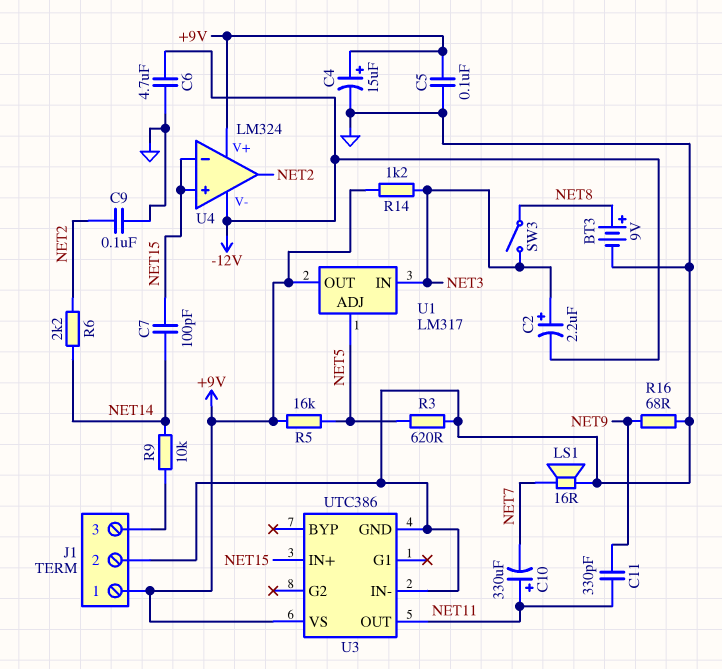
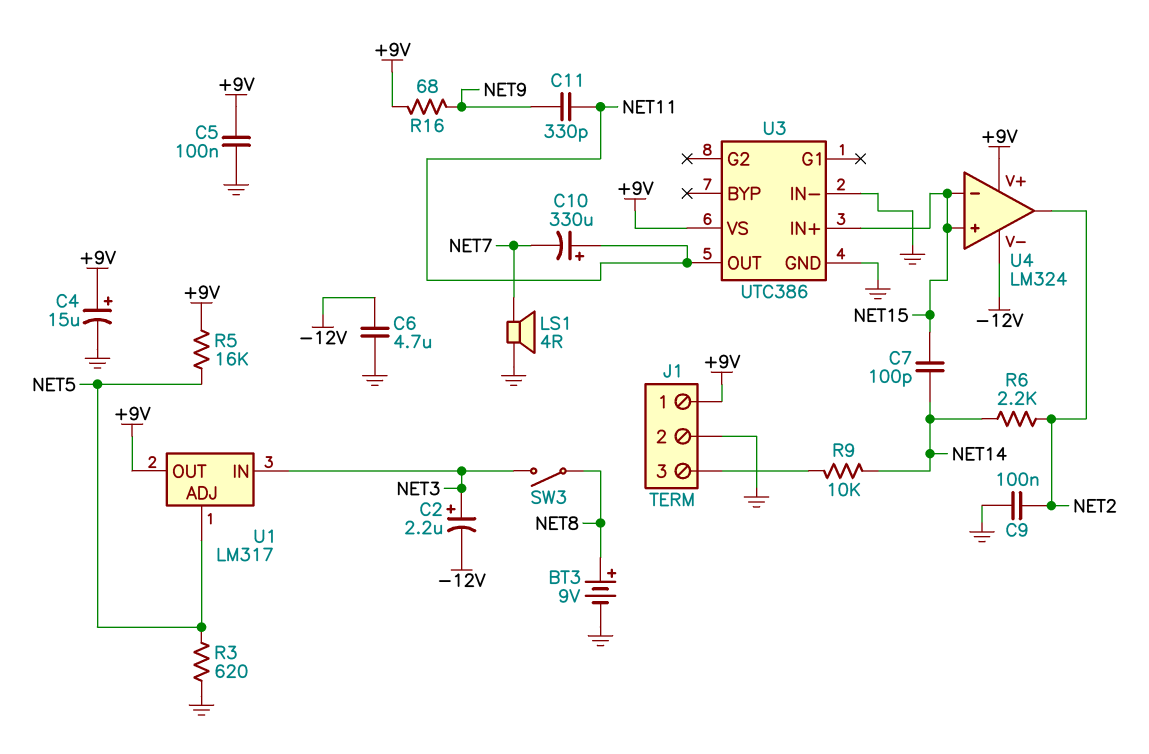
LS1: speaker 16R (GND, NET7) -> speaker 4R (GND, NET7)
R14: 1.2k (+9V, NET3) -> none
R16: 68 (GND, NET9) -> 68 (+9V, NET9)

